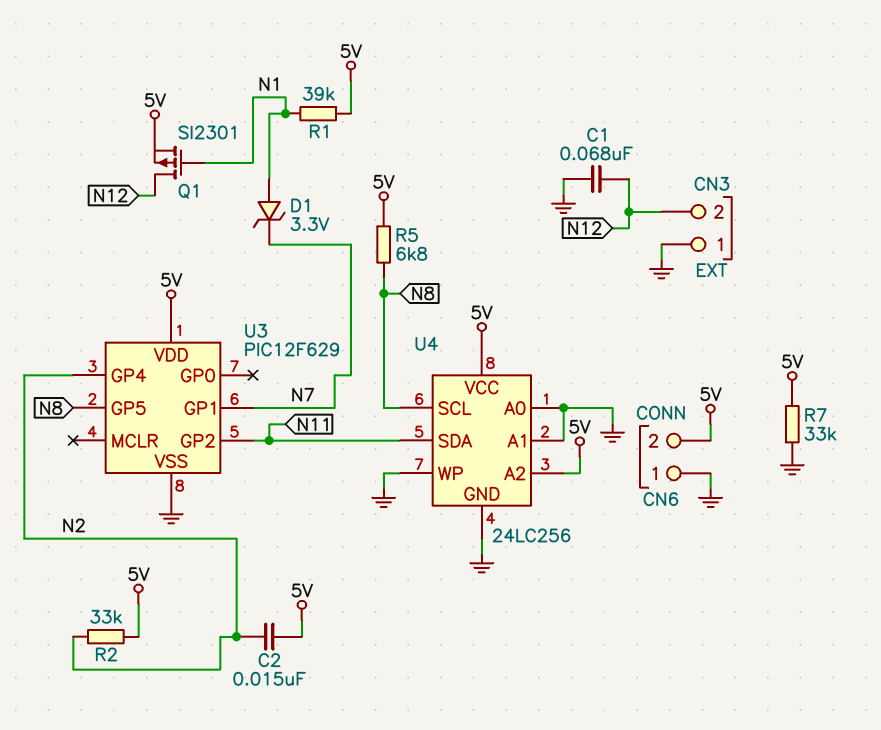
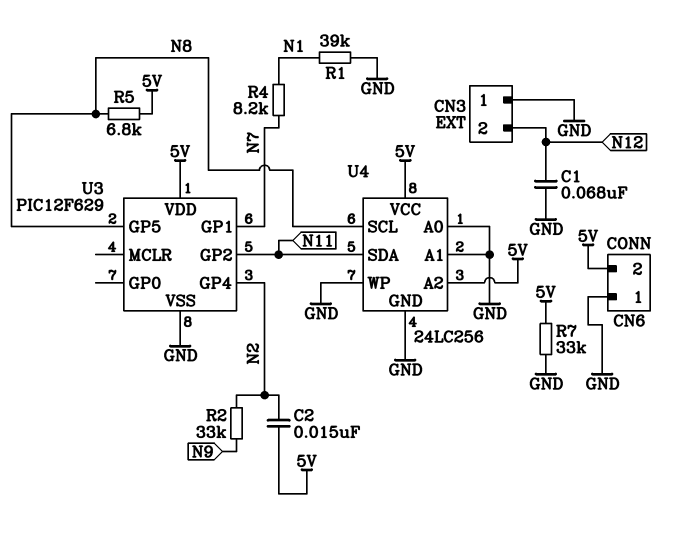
D1: zener 3.3V (A N1, K N7) -> none
Q1: PMOS SI2301 (G N1, D N12, S 5V) -> none
R1: 39k (5V, N1) -> 39k (GND, N1)
R2: 33k (5V, N2) -> 33k (N2, N9)
R4: none -> 8.2k (N1, N7)

